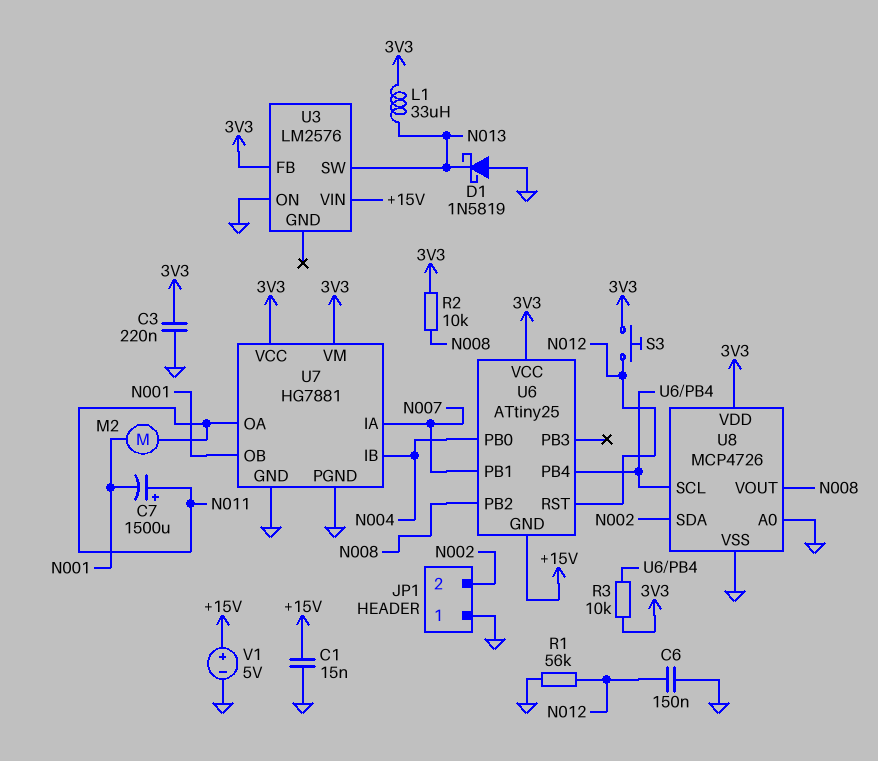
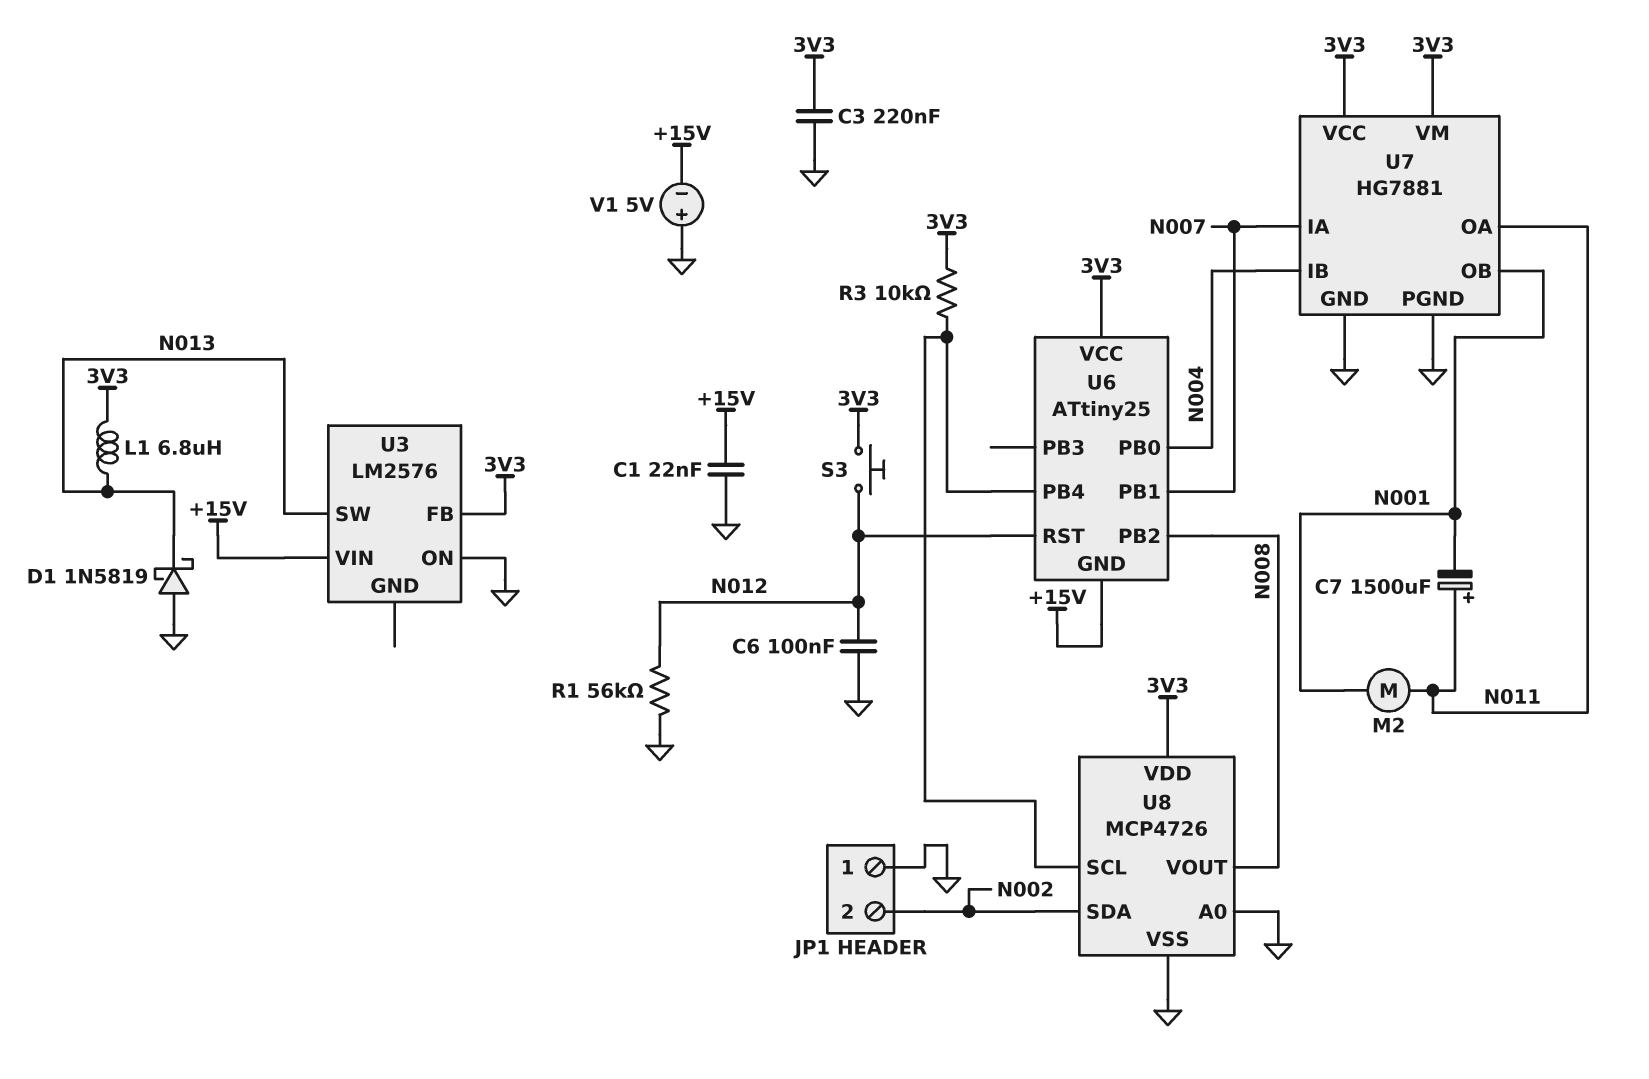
C1: 15nF (+15V, GND) -> 22nF (+15V, GND)
C6: 150nF (GND, N012) -> 100nF (GND, N012)
L1: 33uH (3V3, N013) -> 6.8uH (3V3, N013)
R2: 10k (3V3, N008) -> none
V1: 5V (plus +15V, minus GND) -> 5V (plus GND, minus +15V)

